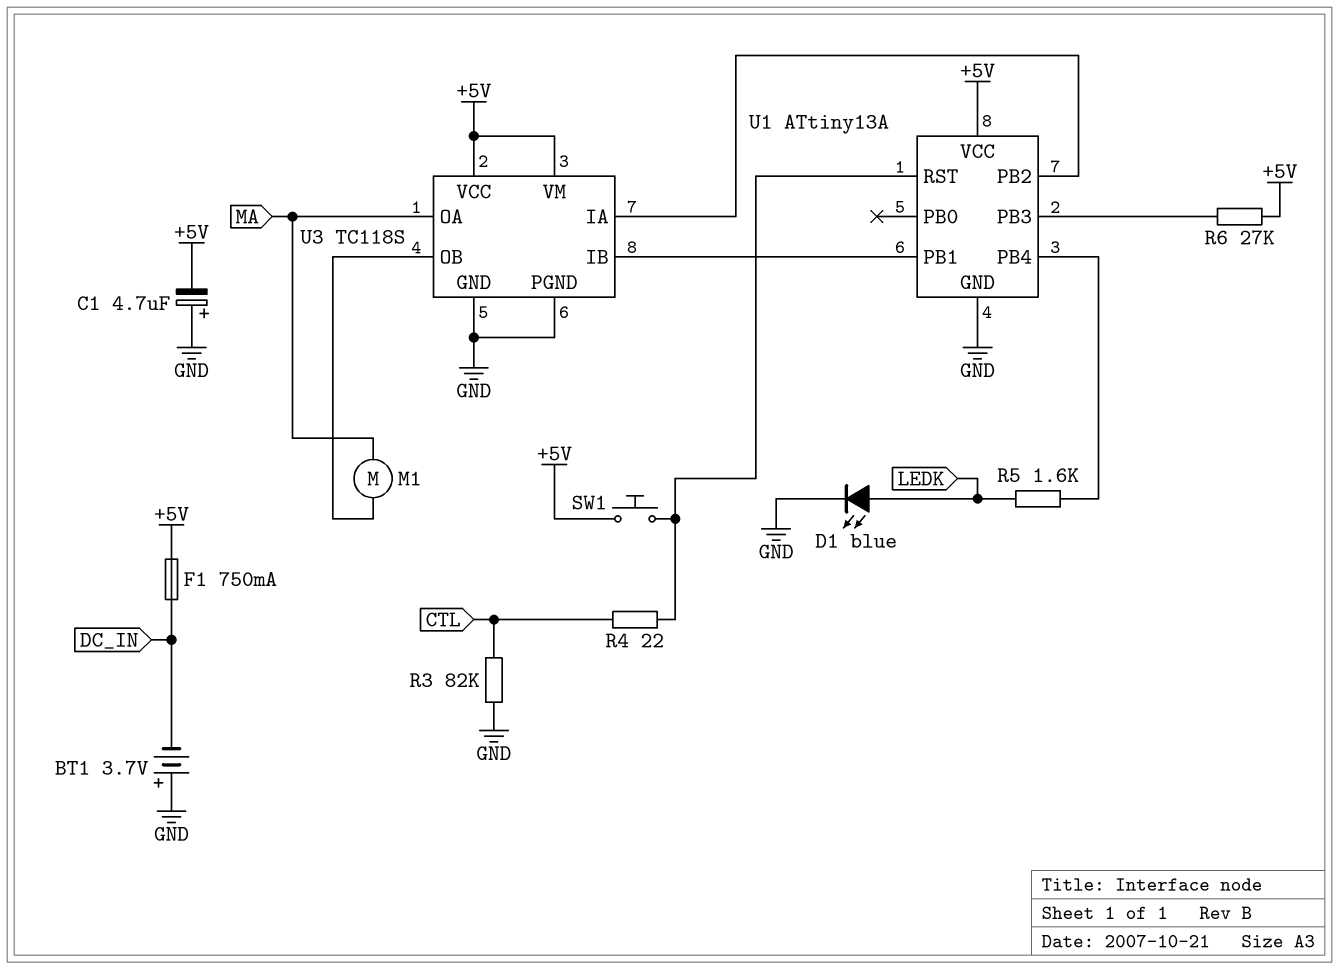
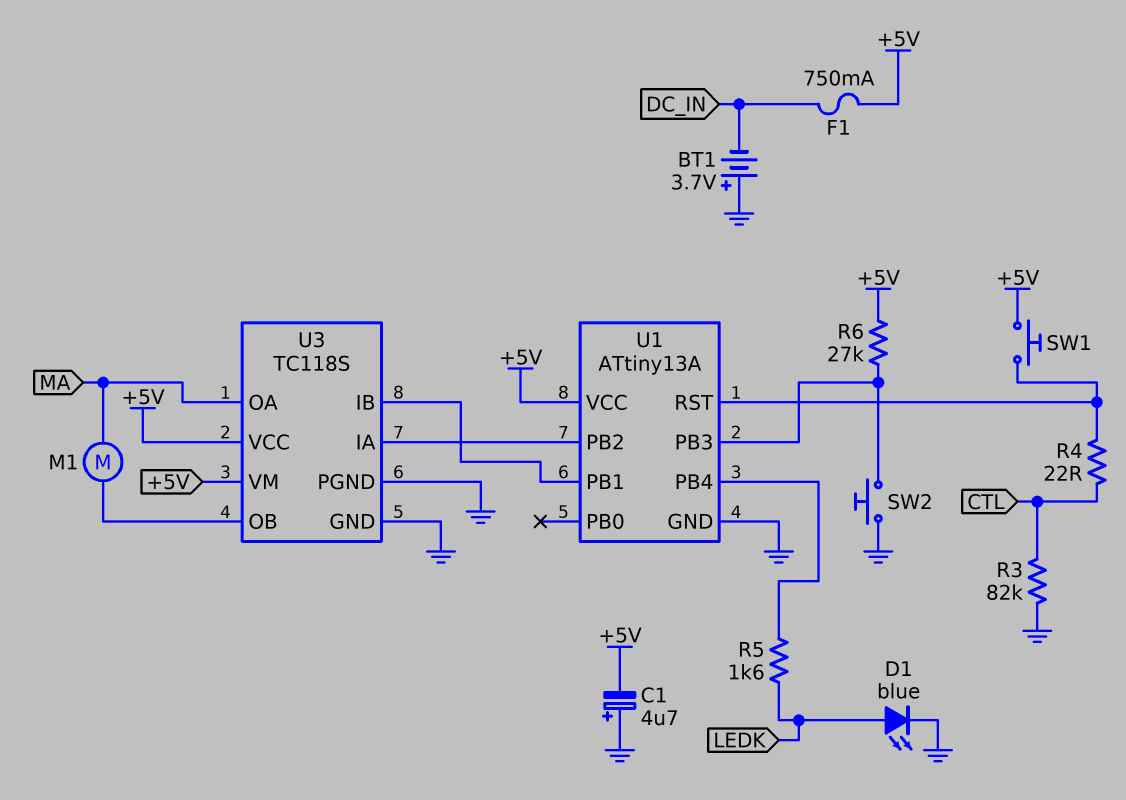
SW2: none -> button (GND, U1/PB3)

